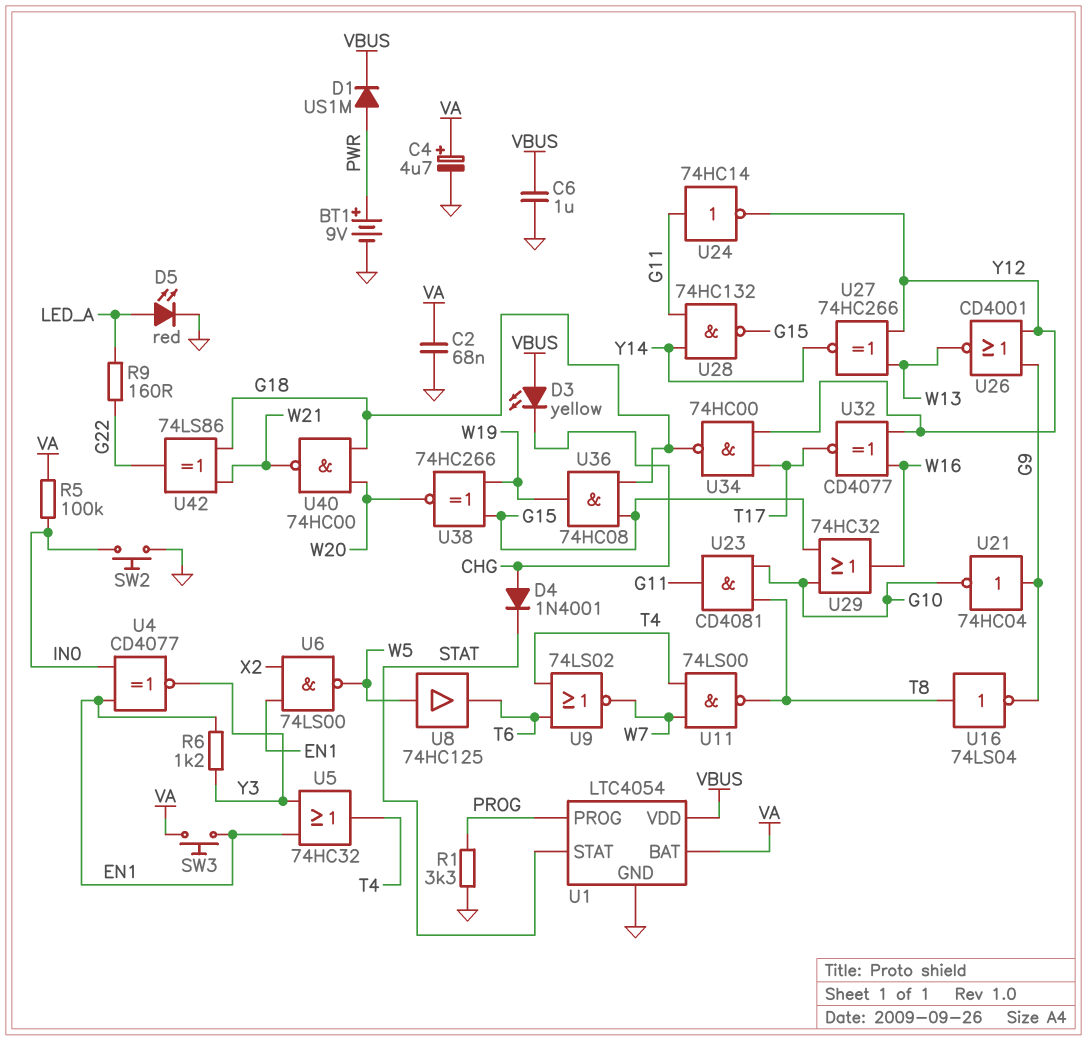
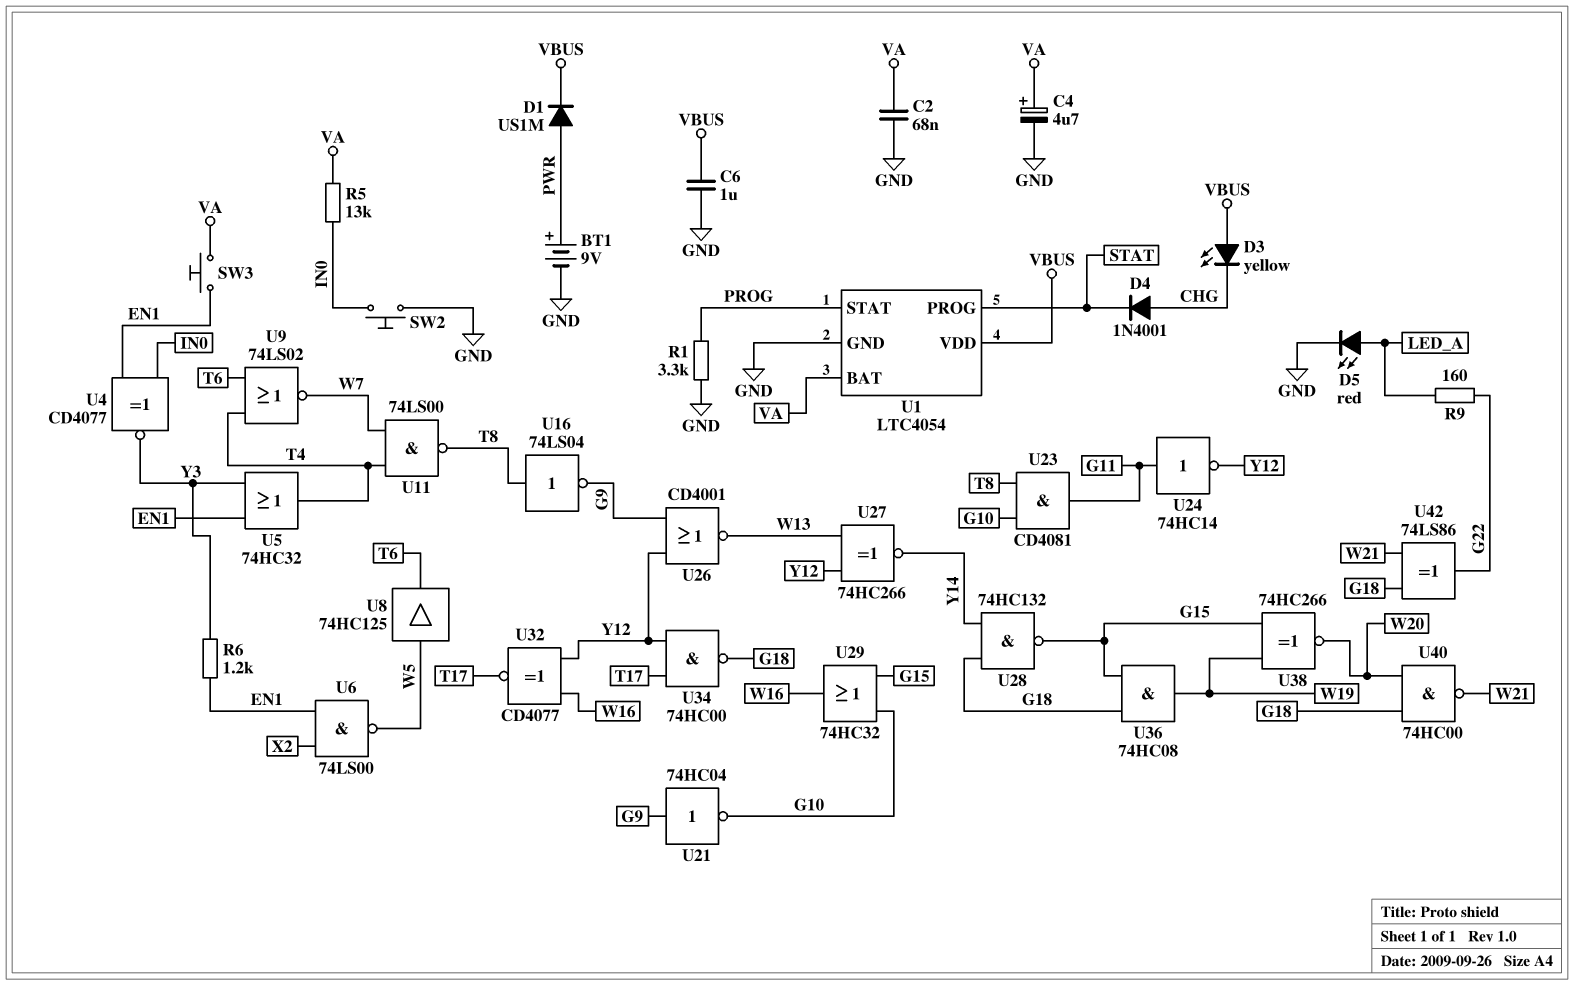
R5: 100k (IN0, VA) -> 13k (IN0, VA)
U1 pin PROG: PROG -> STAT
U1 pin STAT: STAT -> PROG
U28: NAND 74HC132 (in G11, in Y14, out G15) -> NAND 74HC132 (in G18, in Y14, out G15)

